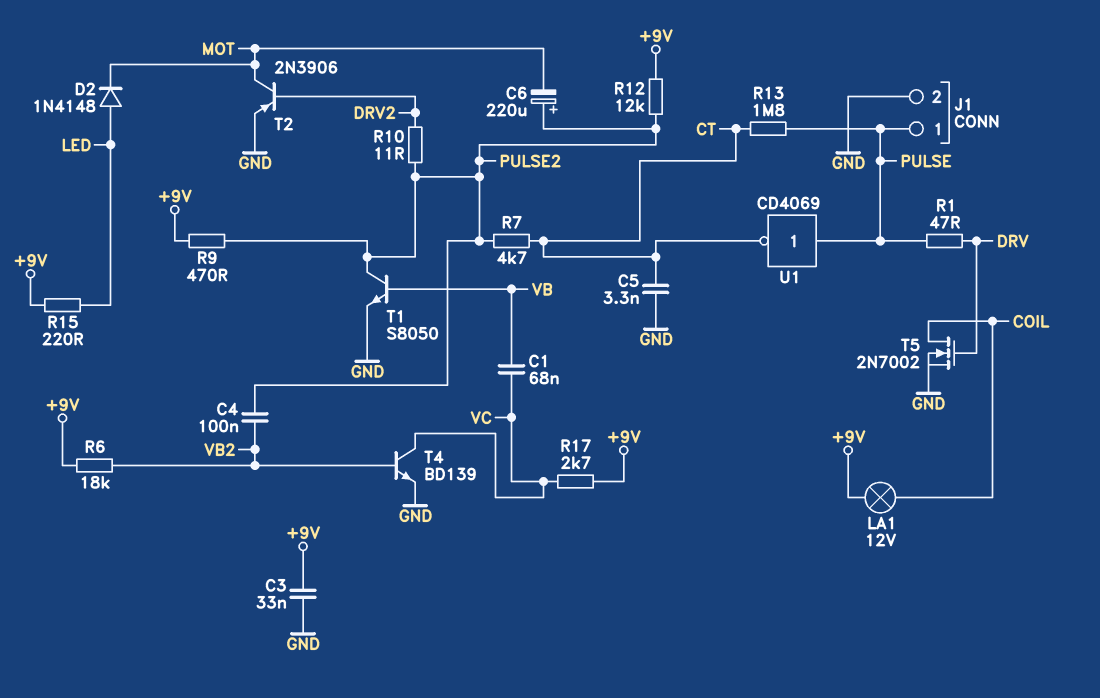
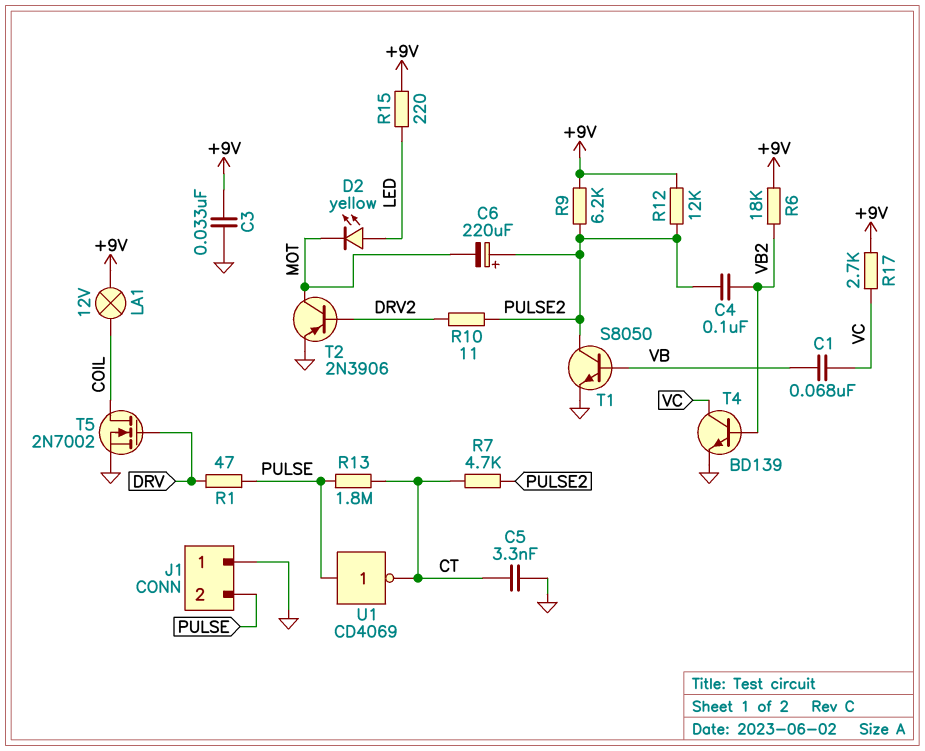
D2: diode 1N4148 (A LED, K MOT) -> LED yellow (A LED, K MOT)
J1 pin 1: PULSE -> GND
J1 pin 2: GND -> PULSE
R9: 470 (+9V, PULSE2) -> 6.2k (+9V, PULSE2)

